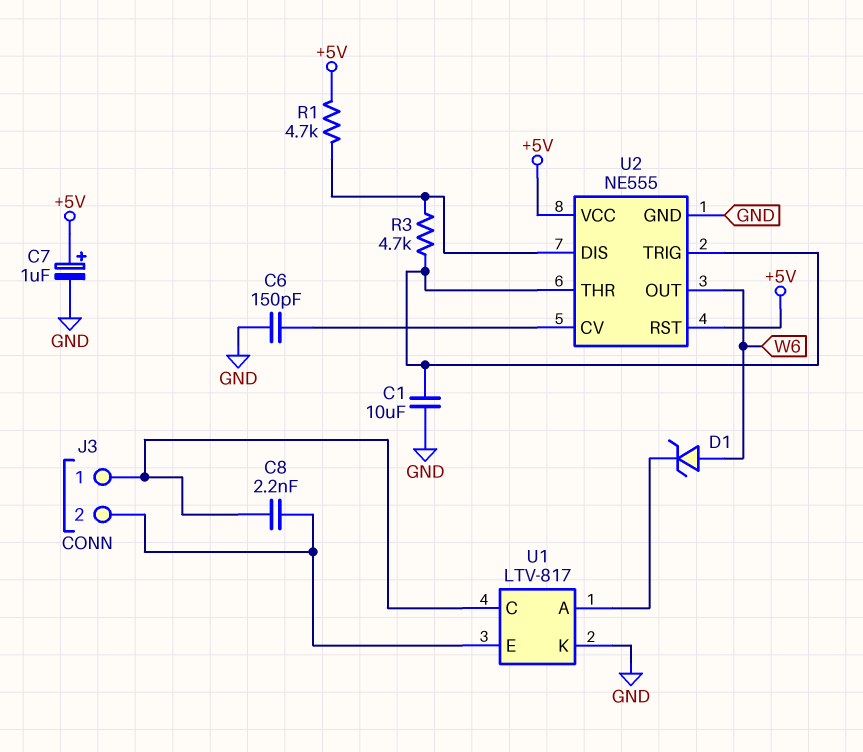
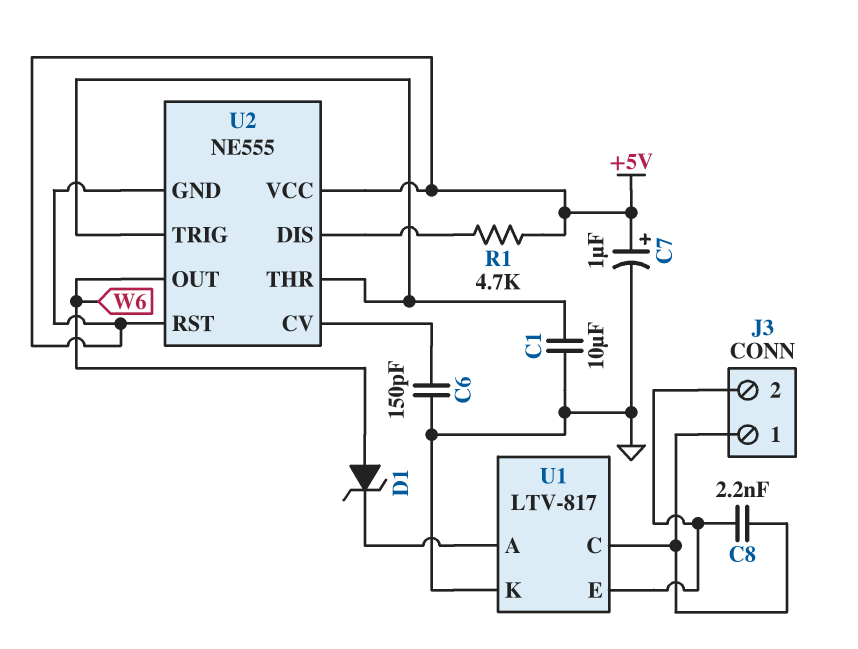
R3: 4.7k (U2/DIS, U2/THR) -> none
U2 pin GND: GND -> +5V

